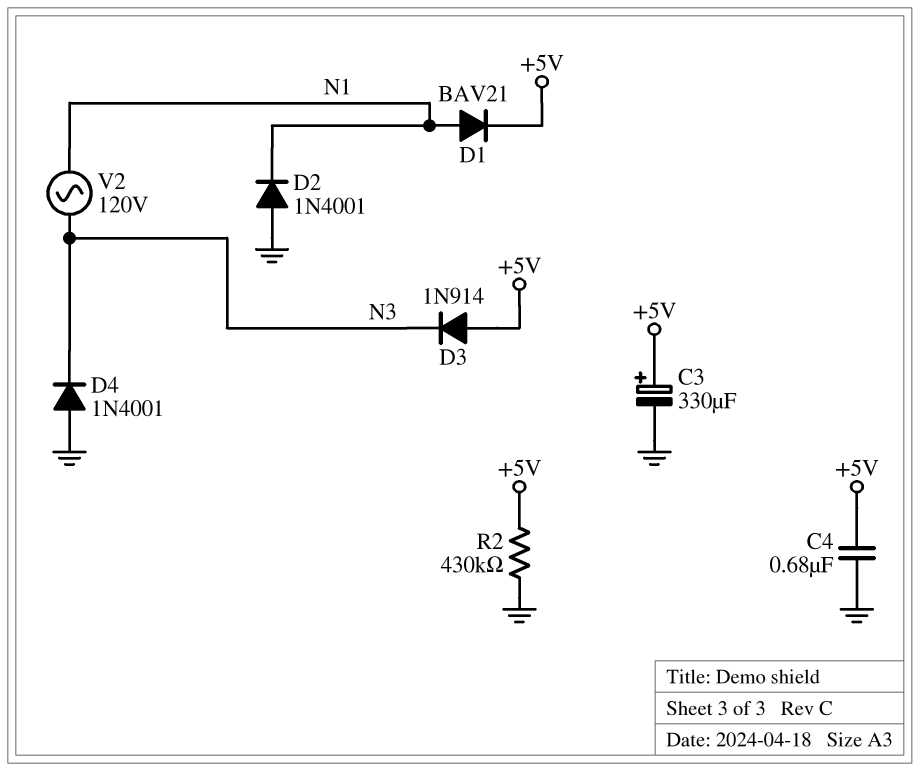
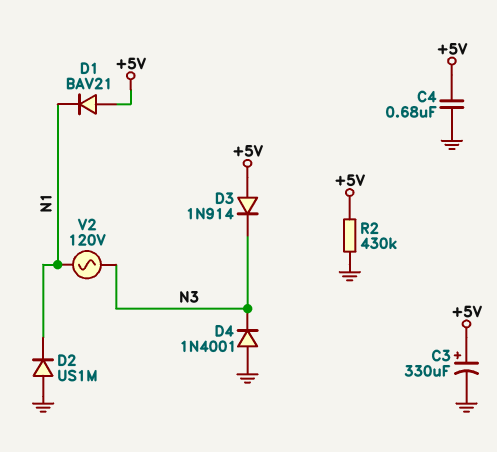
D1: diode BAV21 (A N1, K +5V) -> diode BAV21 (A +5V, K N1)
D2: diode 1N4001 (A GND, K N1) -> diode US1M (A GND, K N1)

